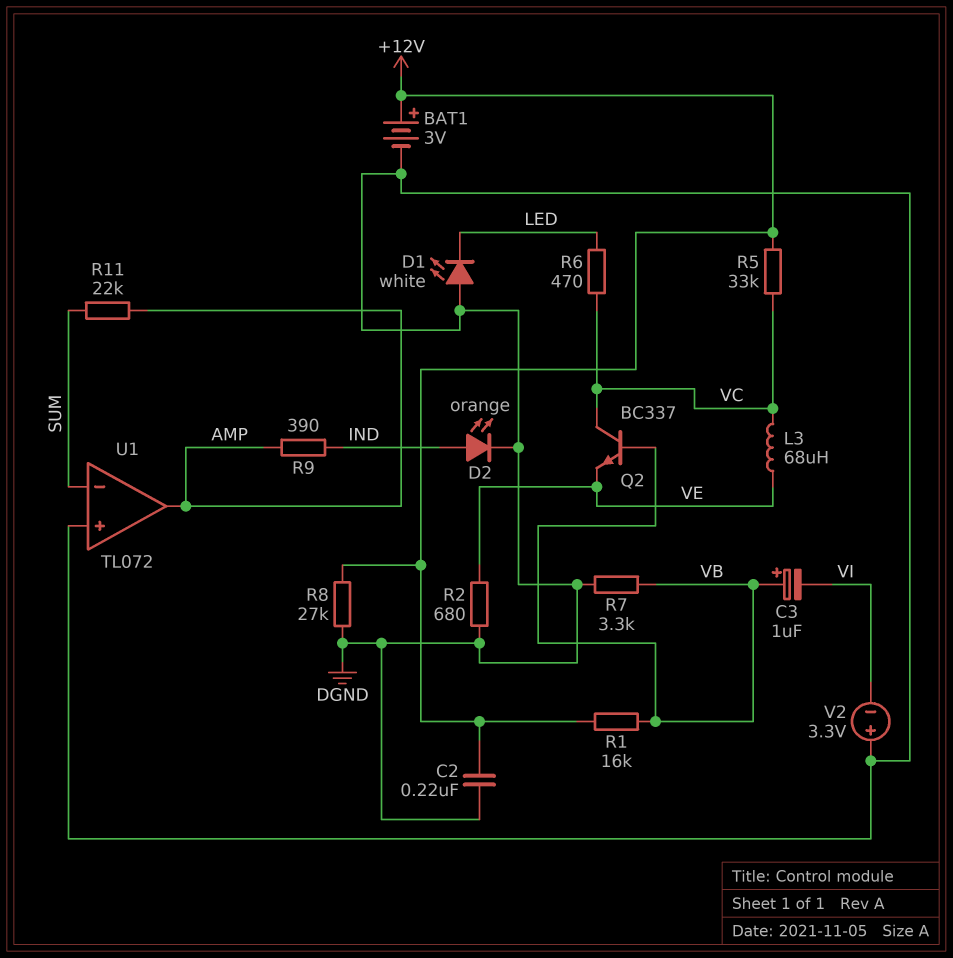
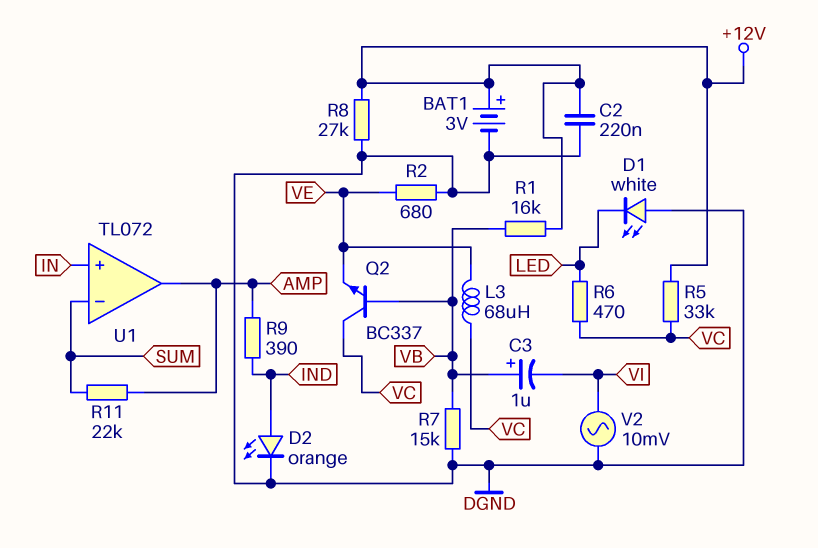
R7: 3.3k (DGND, VB) -> 15k (DGND, VB)
U1 pin in+: DGND -> IN
V2: 3.3V (plus DGND, minus VI) -> AC 10mV (DGND, VI)

